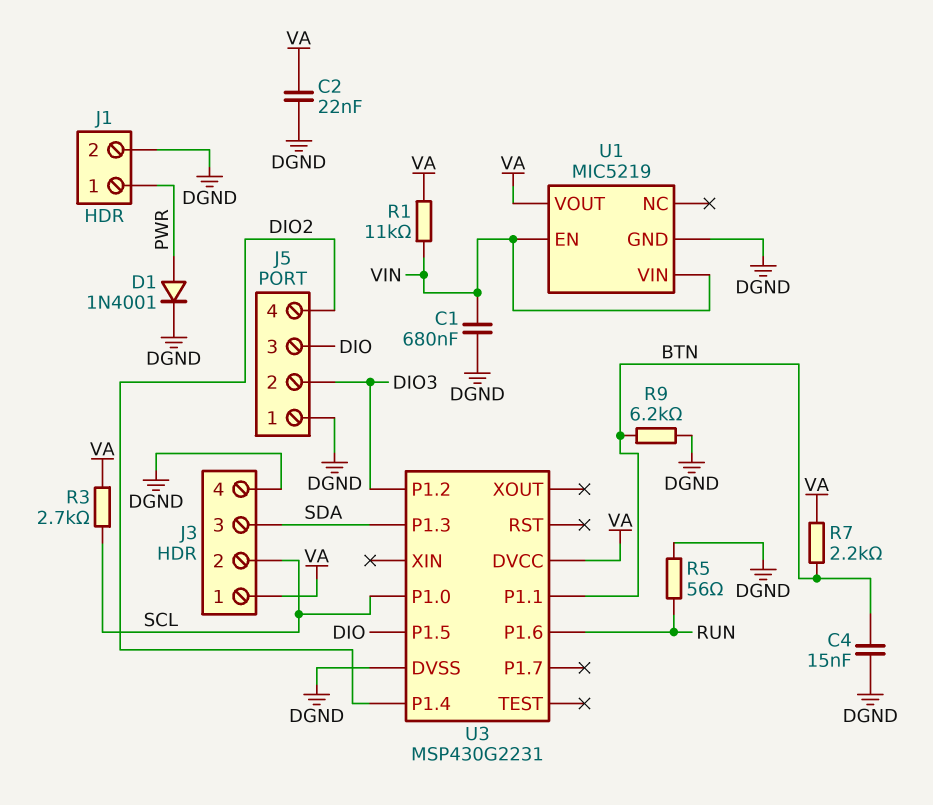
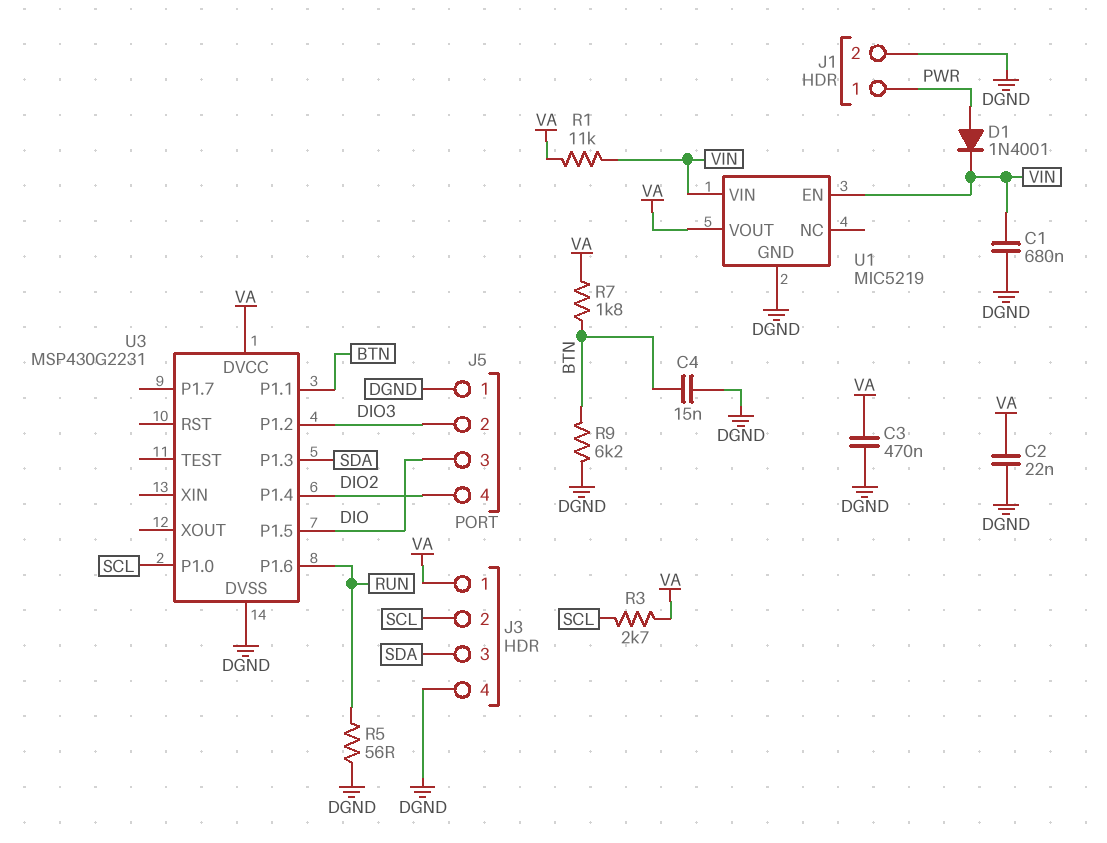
C3: none -> 470nF (DGND, VA)
D1: diode 1N4001 (A PWR, K DGND) -> diode 1N4001 (A PWR, K VIN)
R7: 2.2k (BTN, VA) -> 1.8k (BTN, VA)

